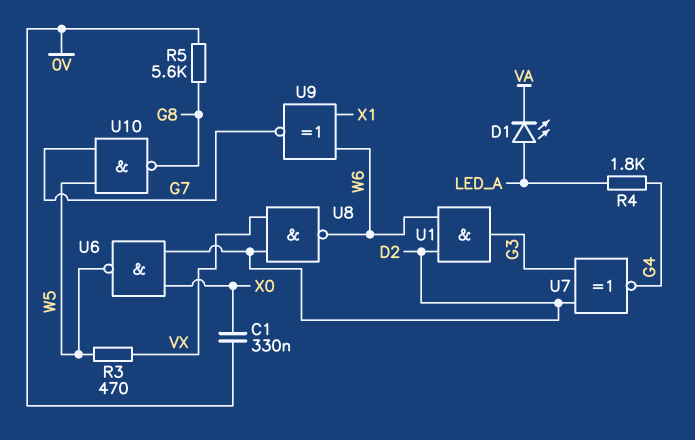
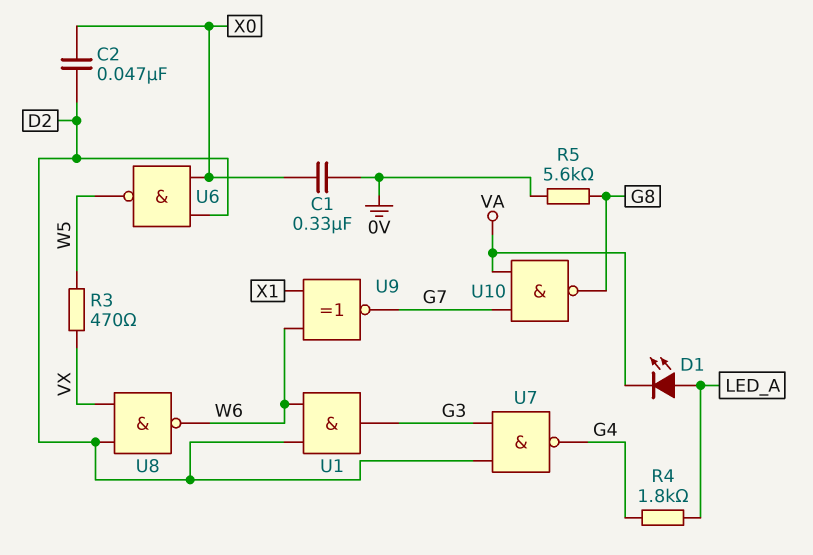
C2: none -> 47nF (D2, X0)
U7: XNOR (in D2, in G3, out G4) -> NAND (in D2, in G3, out G4)
U10: NAND (in G7, in W5, out G8) -> NAND (in G7, in VA, out G8)

